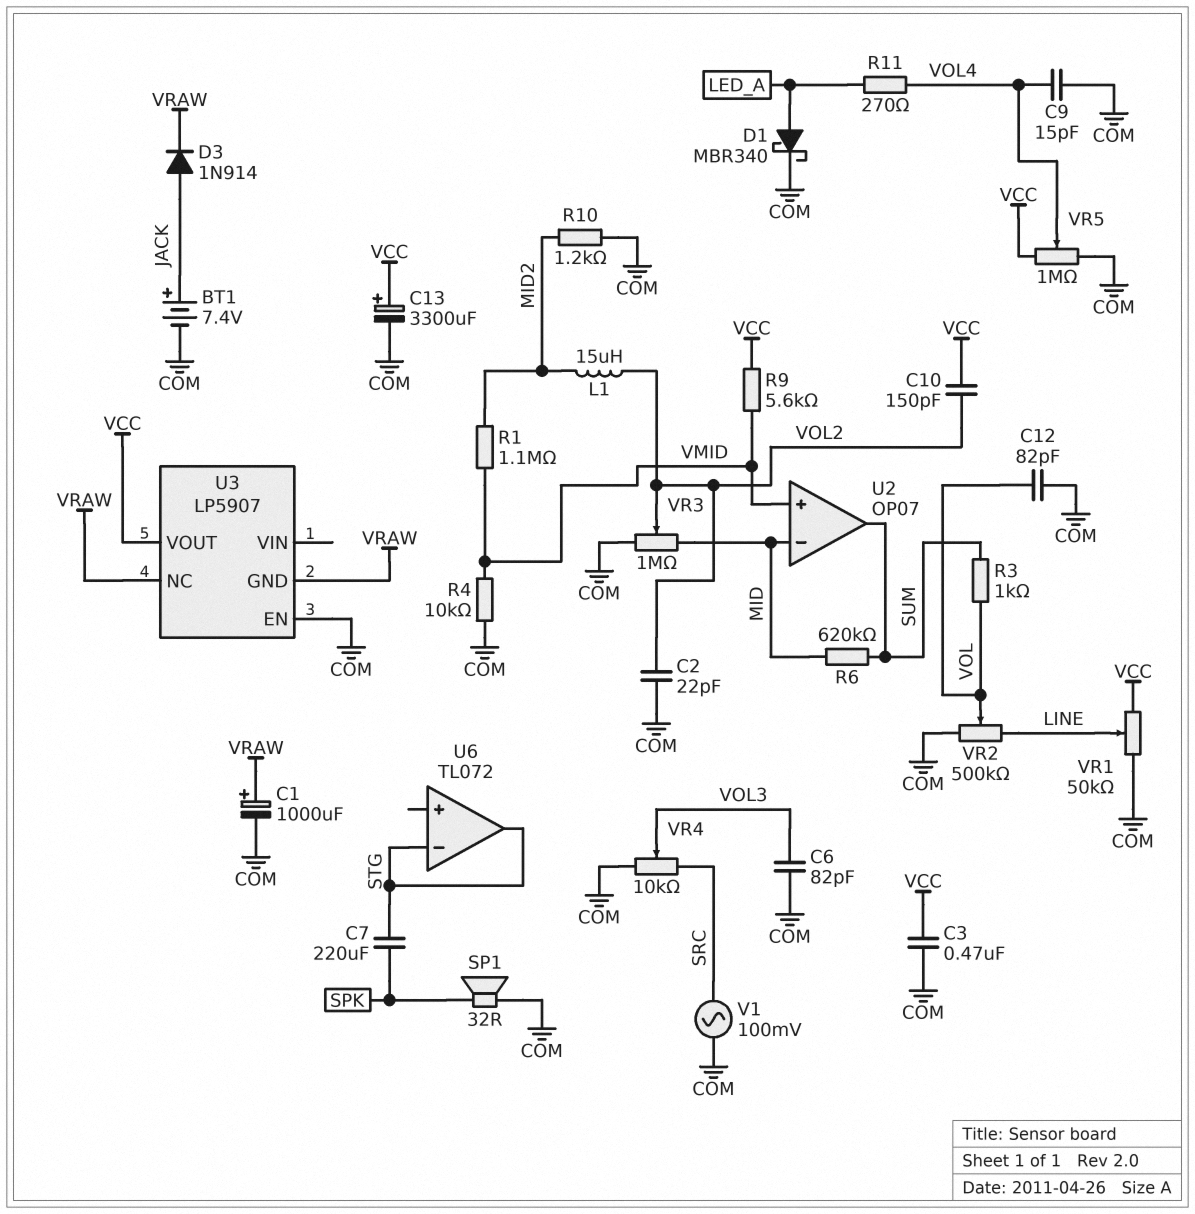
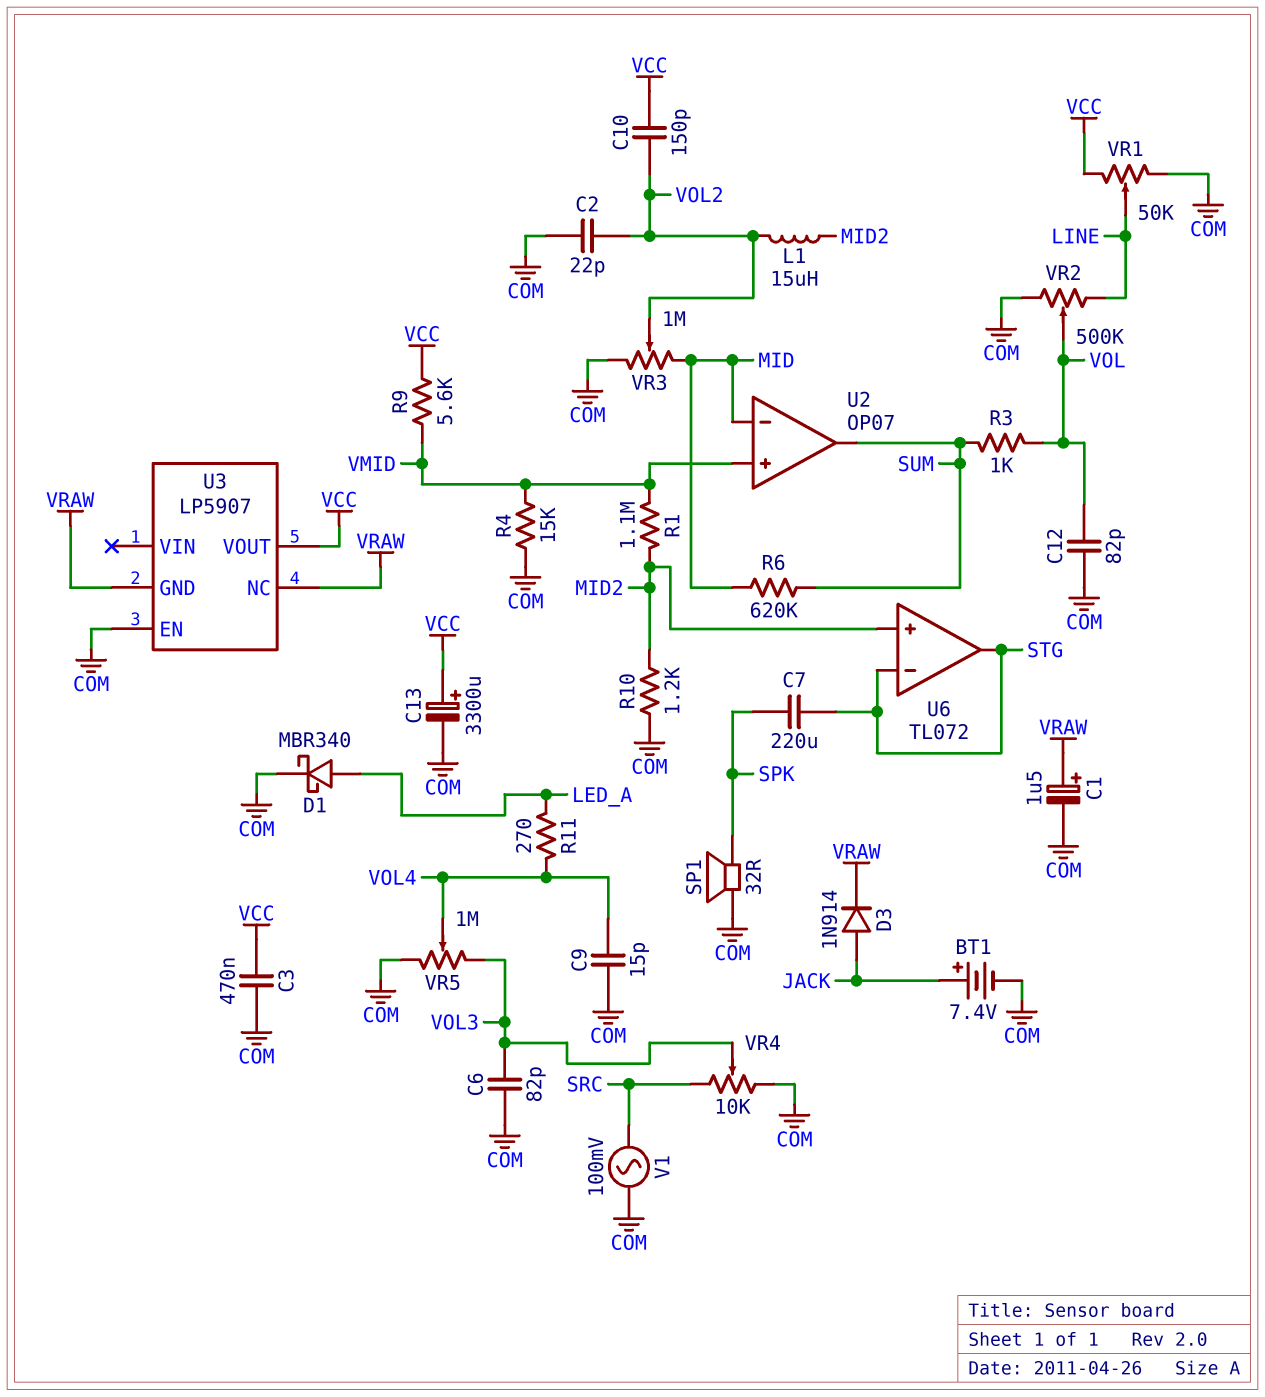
C1: 1000uF (plus VRAW, minus COM) -> 1.5uF (plus VRAW, minus COM)
R4: 10k (COM, VMID) -> 15k (COM, VMID)
U6 pin in+: none -> MID2
VR5: 1M (COM, VCC, wiper VOL4) -> 1M (COM, VOL3, wiper VOL4)

